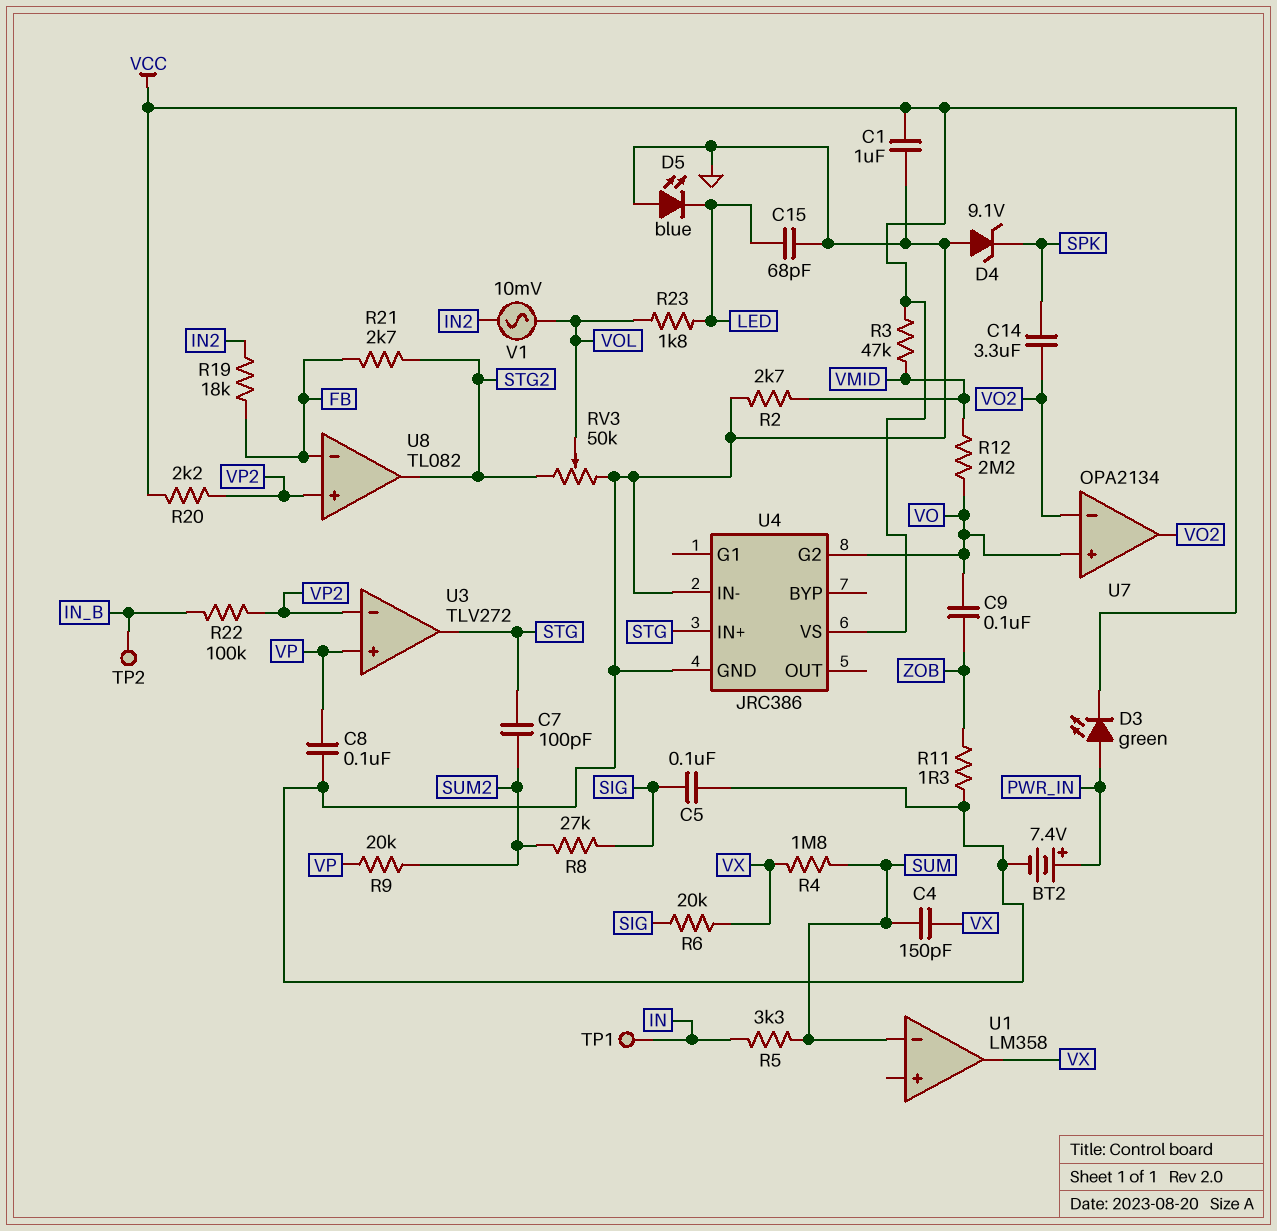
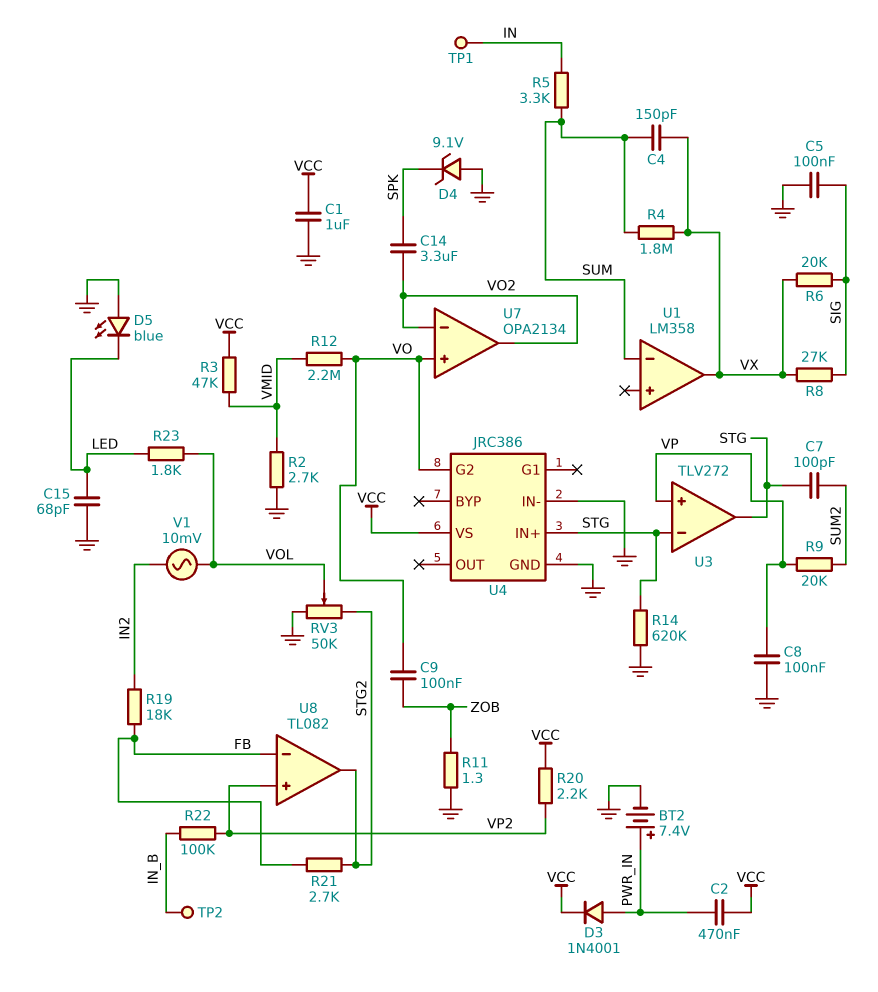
C2: none -> 470nF (PWR_IN, VCC)
D3: LED green (A PWR_IN, K VCC) -> diode 1N4001 (A PWR_IN, K VCC)
R8: 27k (SIG, SUM2) -> 27k (SIG, VX)
R14: none -> 620k (GND, STG)
U3 pin in-: VP2 -> STG

